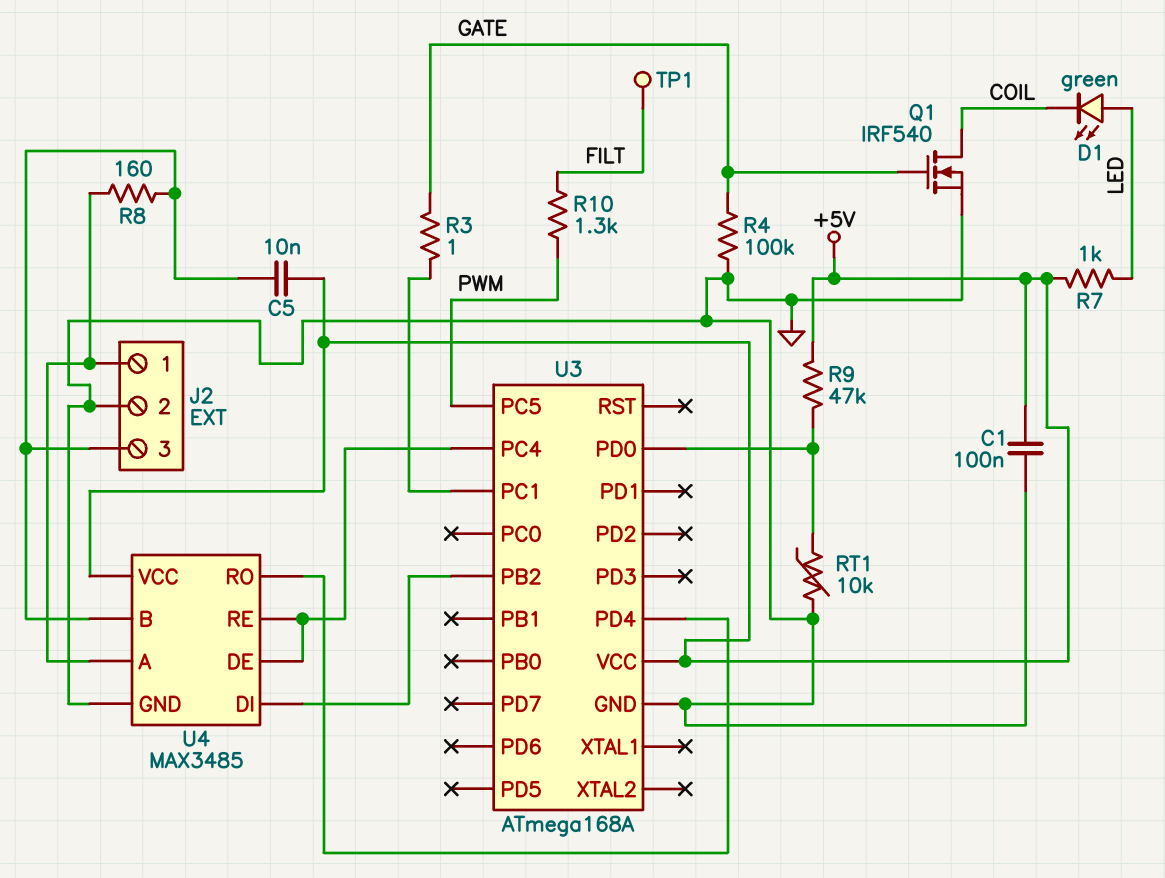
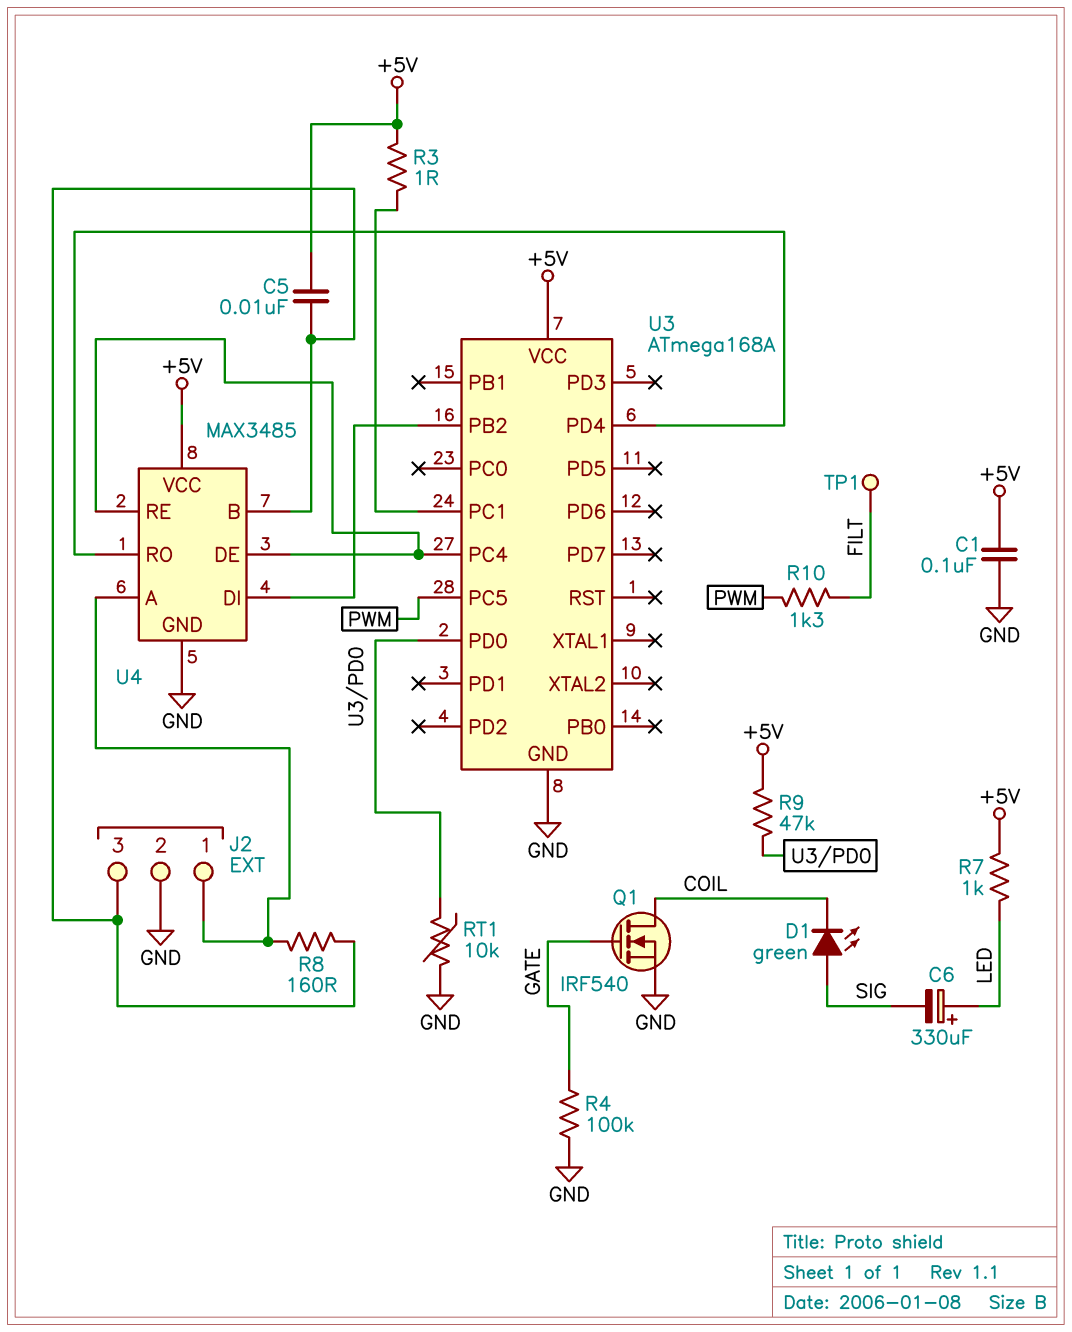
C6: none -> 330uF (plus LED, minus SIG)
D1: LED green (A LED, K COIL) -> LED green (A SIG, K COIL)
R3: 1 (GATE, U3/PC1) -> 1 (+5V, U3/PC1)

